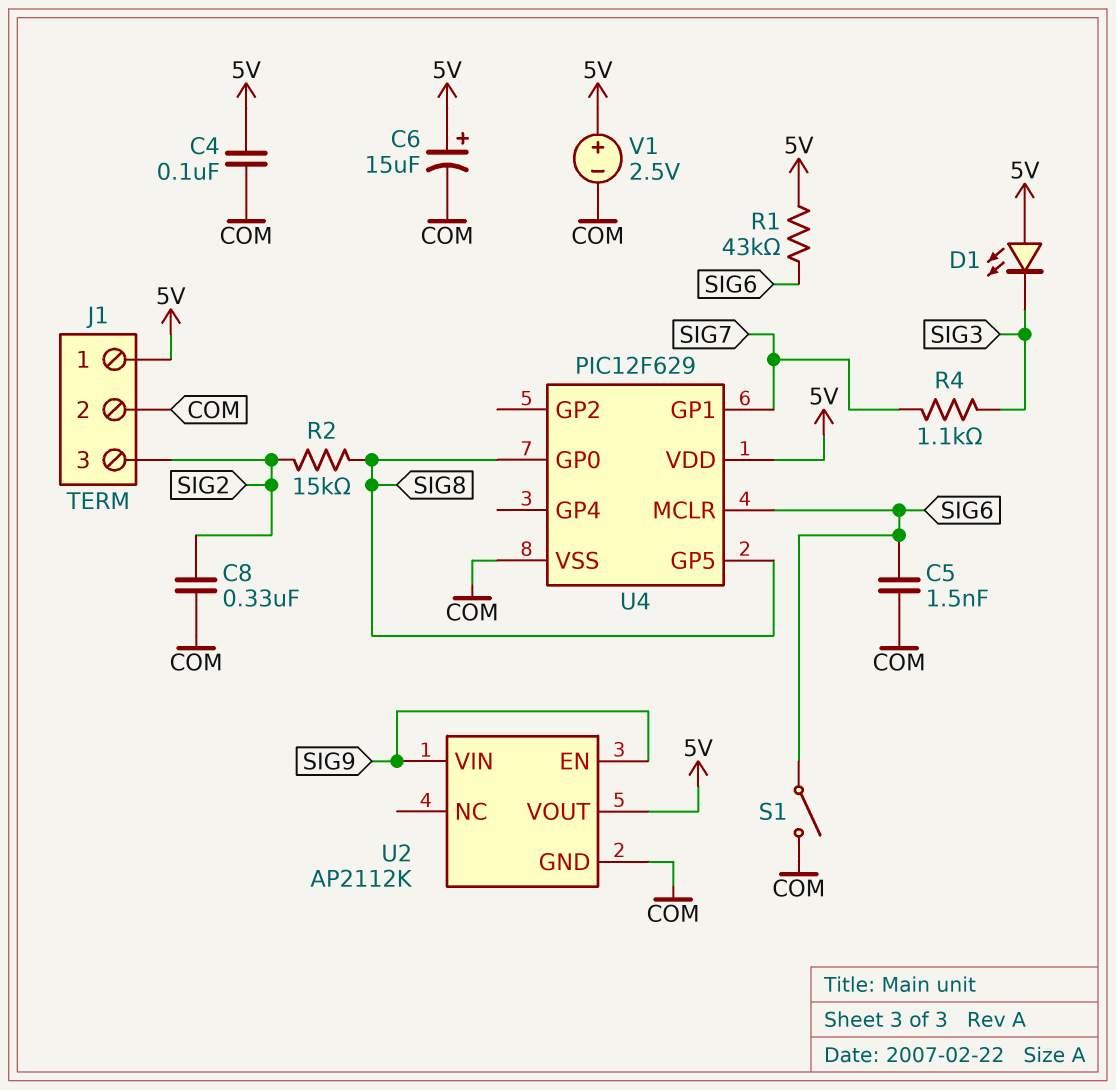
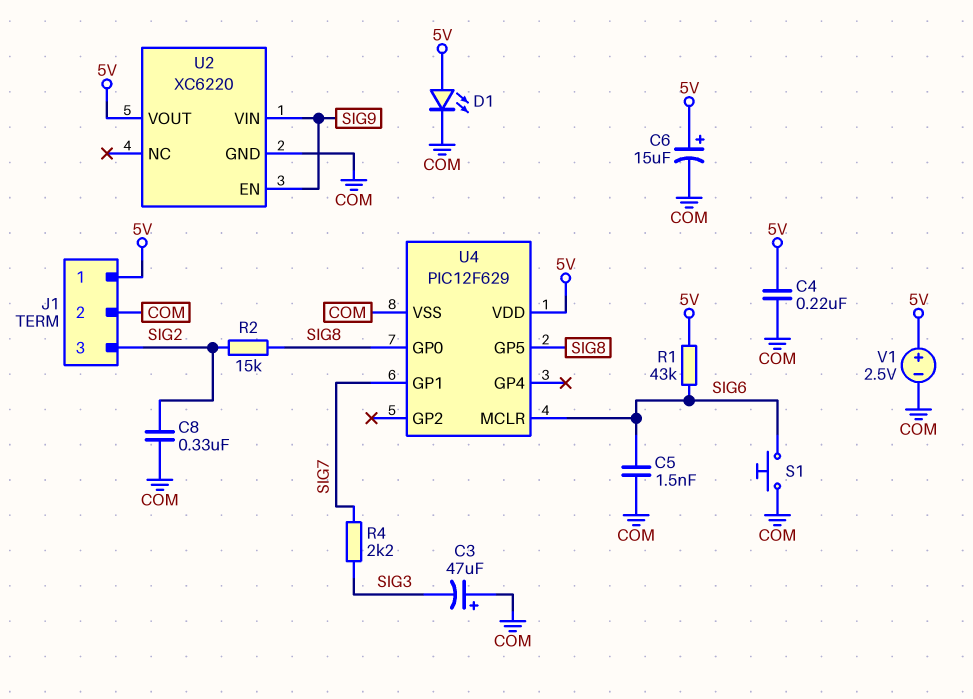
C3: none -> 47uF (plus COM, minus SIG3)
C4: 100nF (5V, COM) -> 220nF (5V, COM)
D1: LED (A 5V, K SIG3) -> LED (A 5V, K COM)
R4: 1.1k (SIG3, SIG7) -> 2.2k (SIG3, SIG7)
S1: switch (COM, SIG6) -> button (COM, SIG6)
U2: AP2112K -> XC6220

